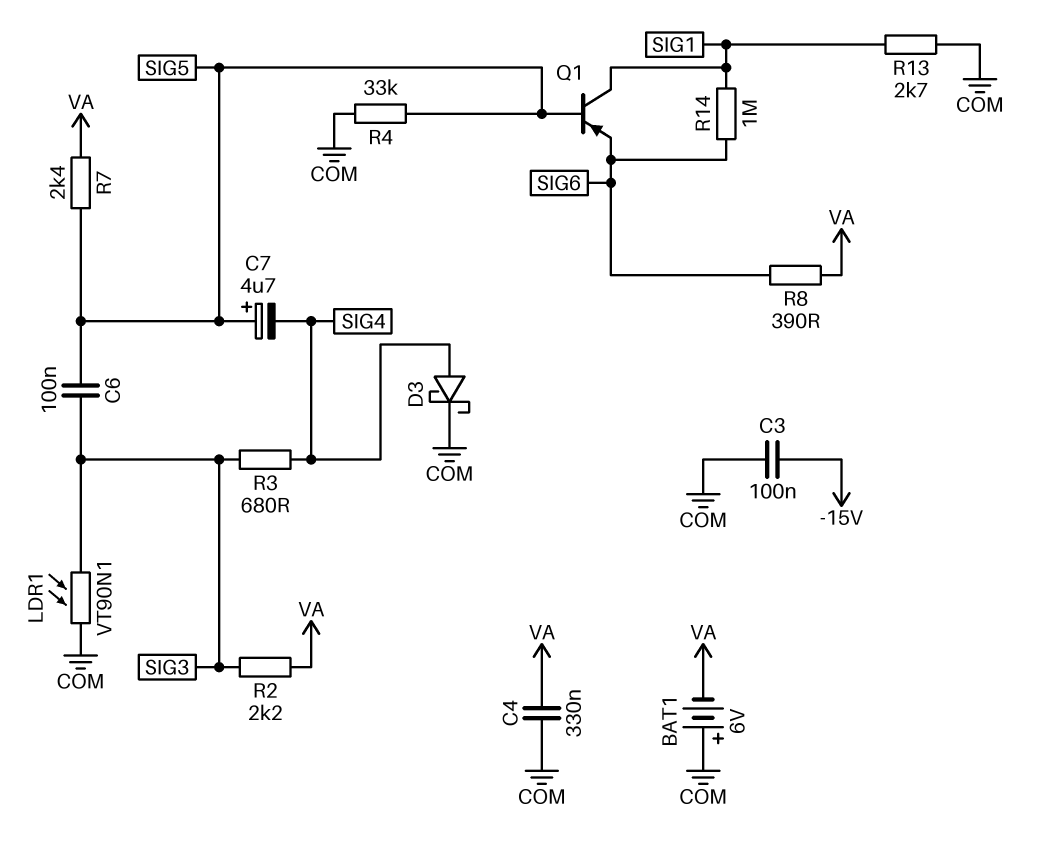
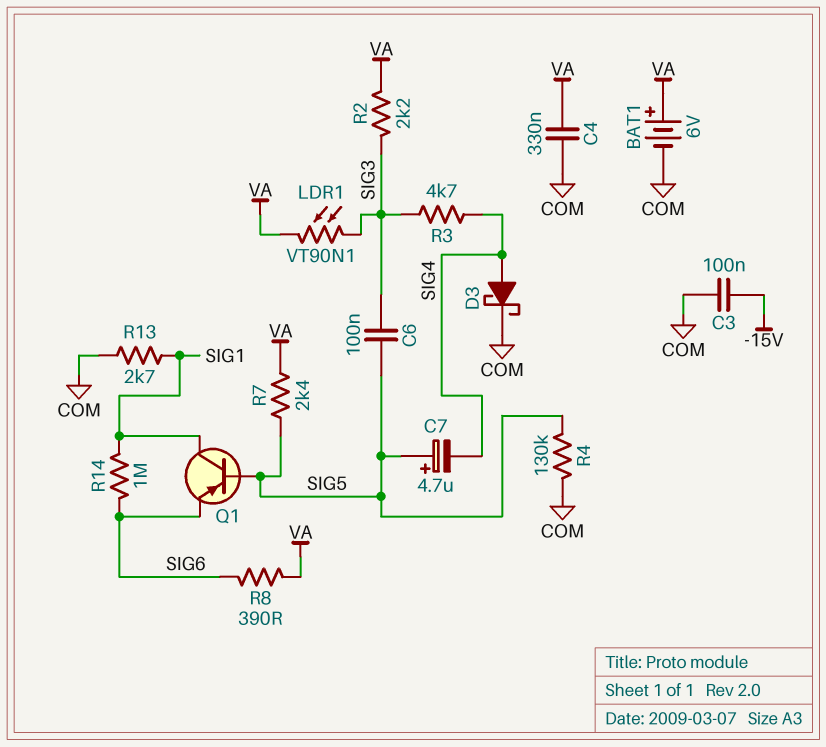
BAT1: 6V (plus COM, minus VA) -> 6V (plus VA, minus COM)
LDR1: VT90N1 (COM, SIG3) -> VT90N1 (SIG3, VA)
R3: 680 (SIG3, SIG4) -> 4.7k (SIG3, SIG4)
R4: 33k (COM, SIG5) -> 130k (COM, SIG5)

